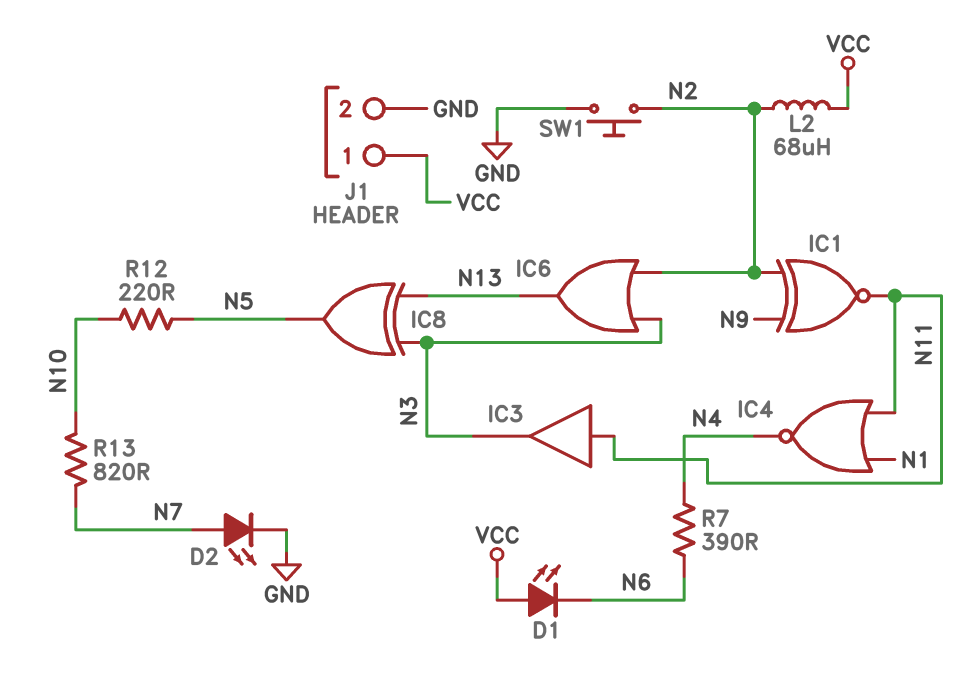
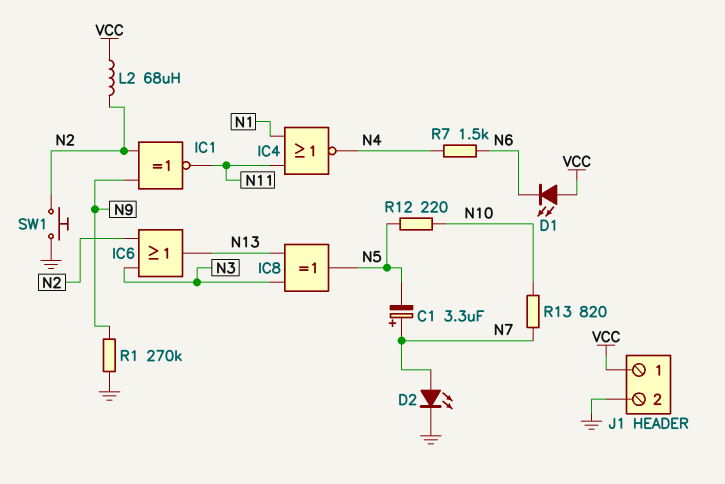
C1: none -> 3.3uF (plus N7, minus N5)
IC3: buffer (in N11, out N3) -> none
R1: none -> 270k (GND, N9)
R7: 390 (N4, N6) -> 1.5k (N4, N6)

